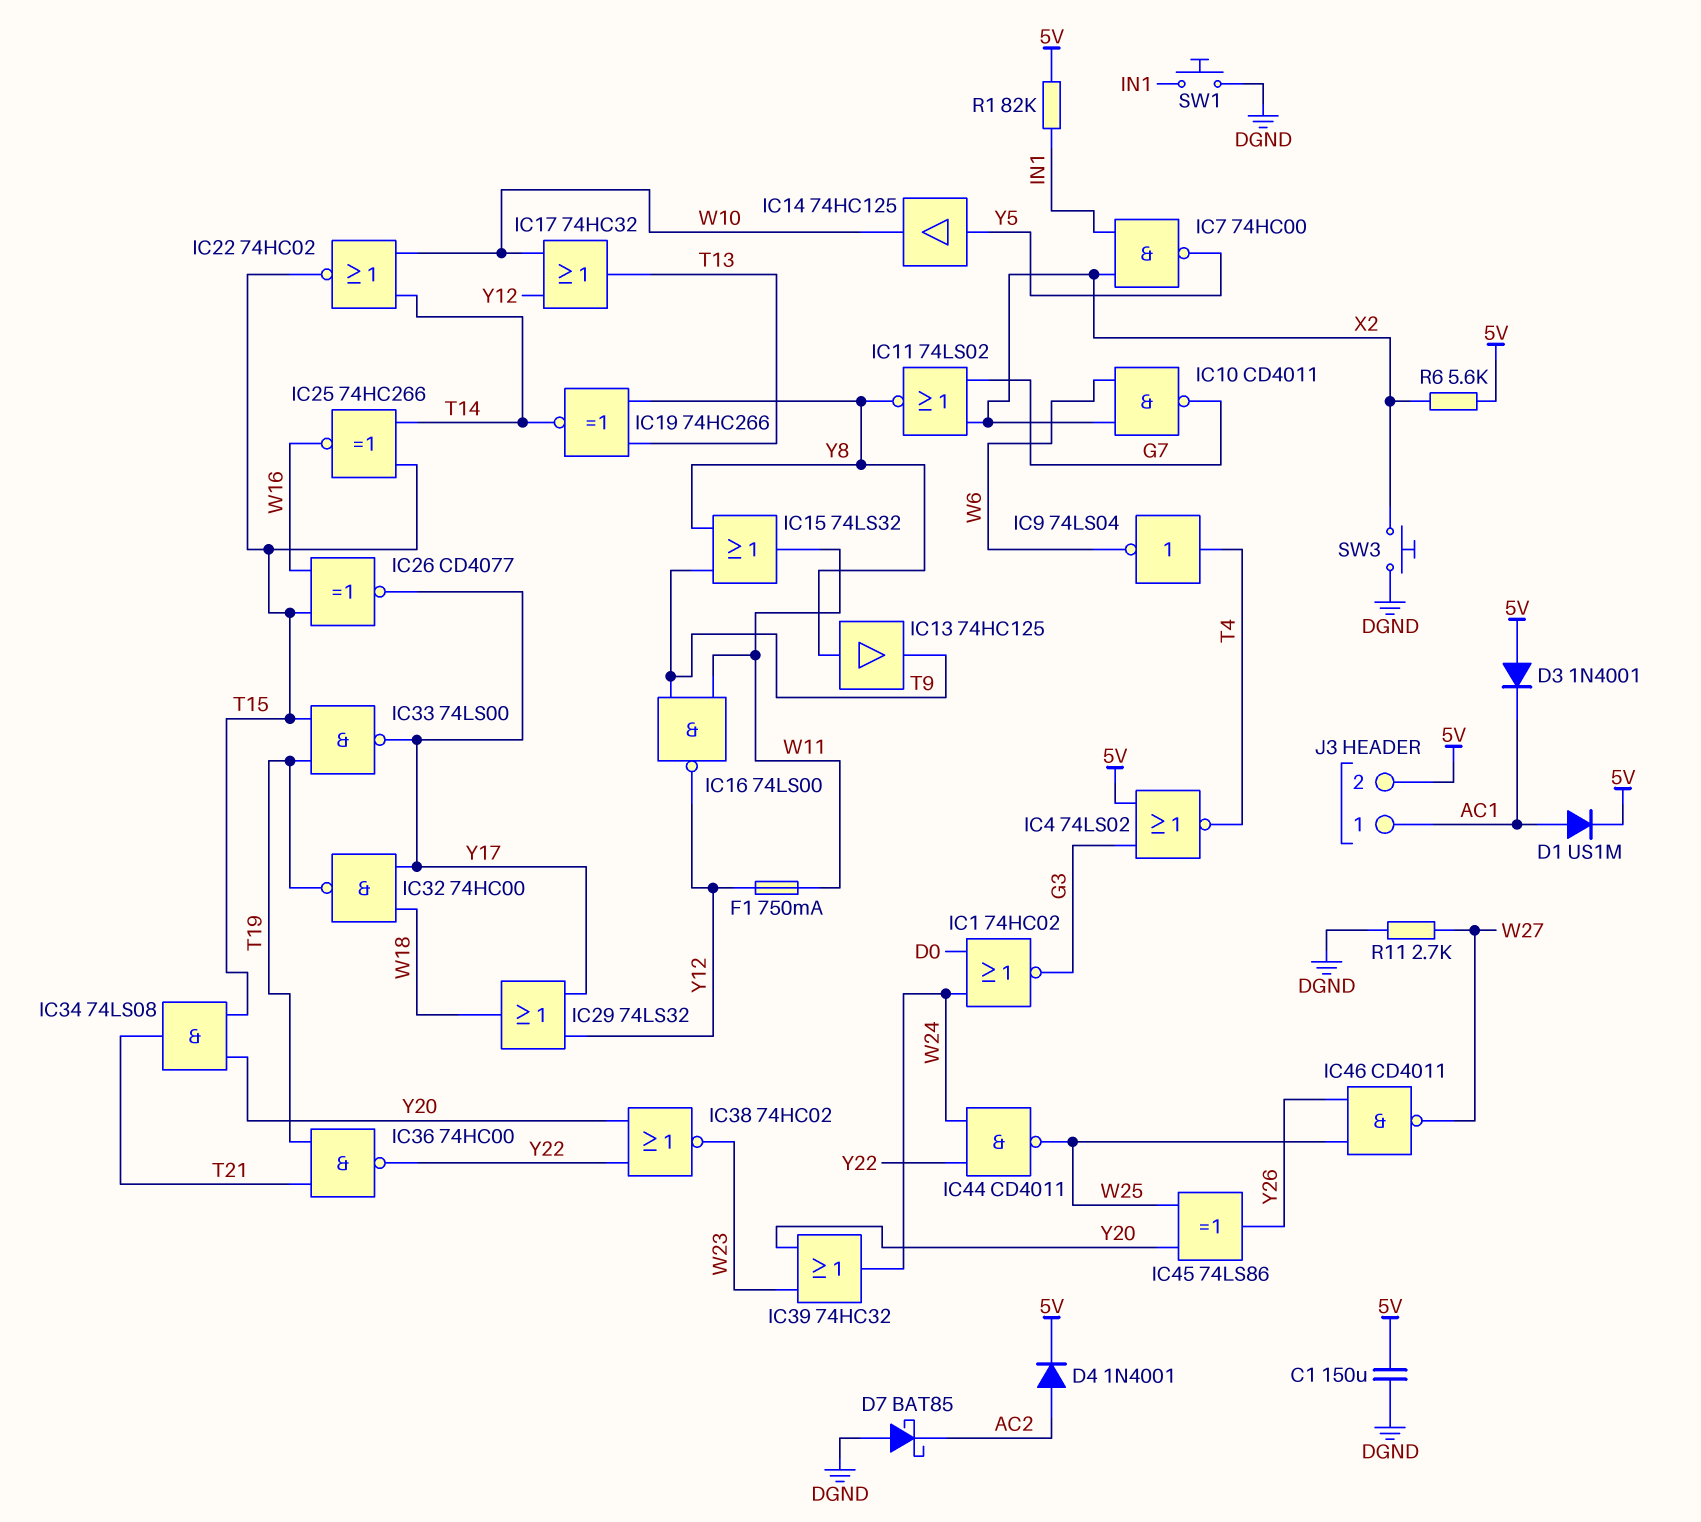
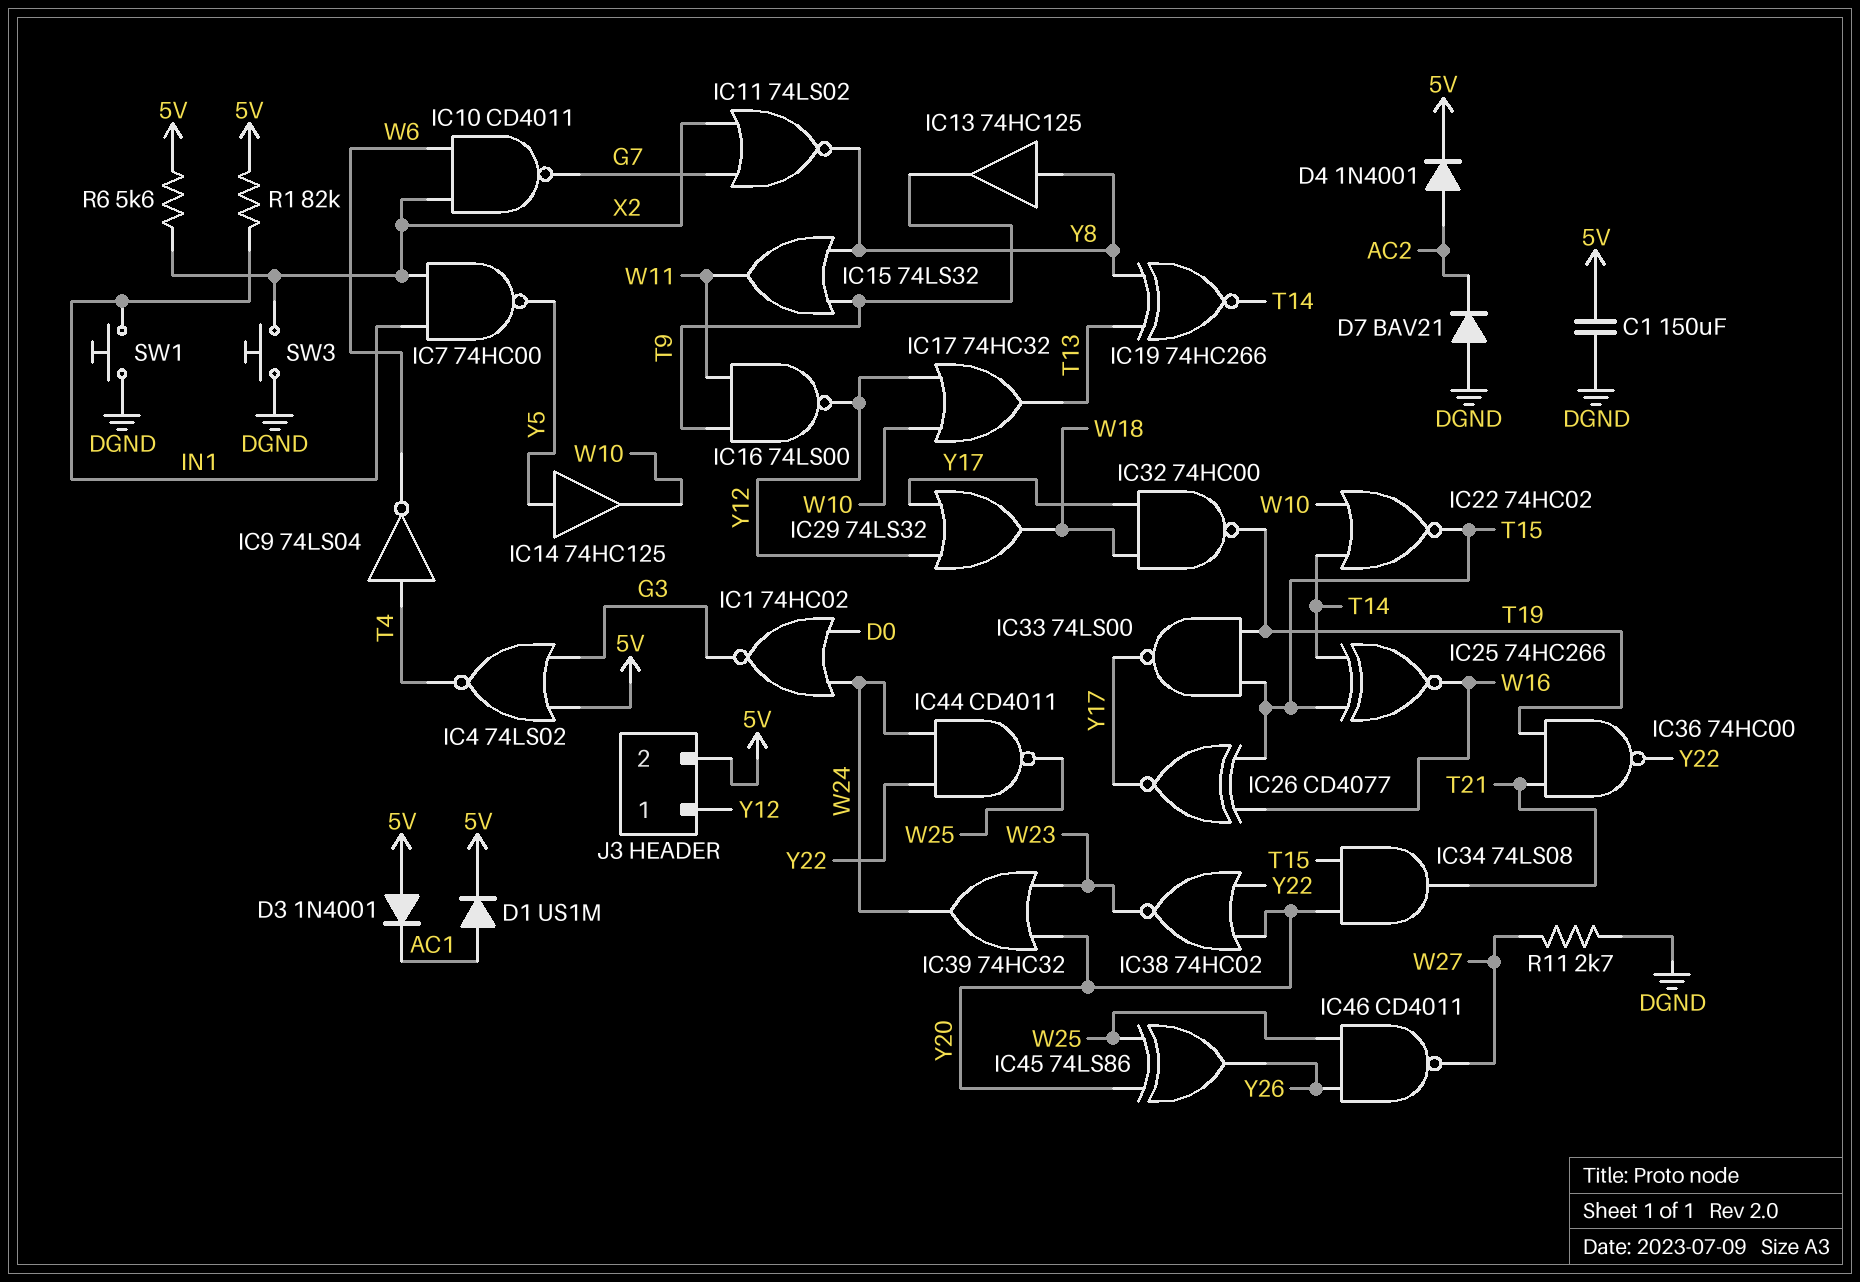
D7: schottky BAT85 (A DGND, K AC2) -> diode BAV21 (A DGND, K AC2)
F1: 750mA (W11, Y12) -> none
J3 pin 1: AC1 -> Y12

